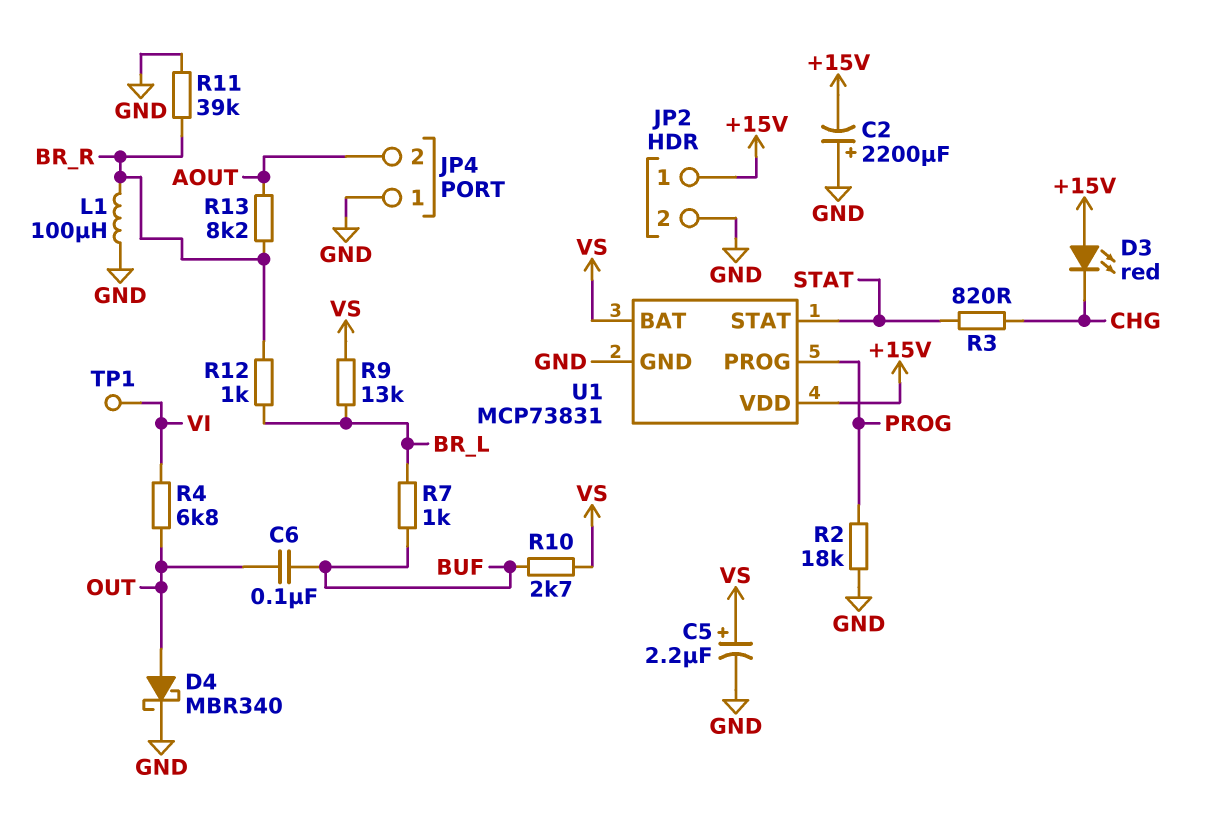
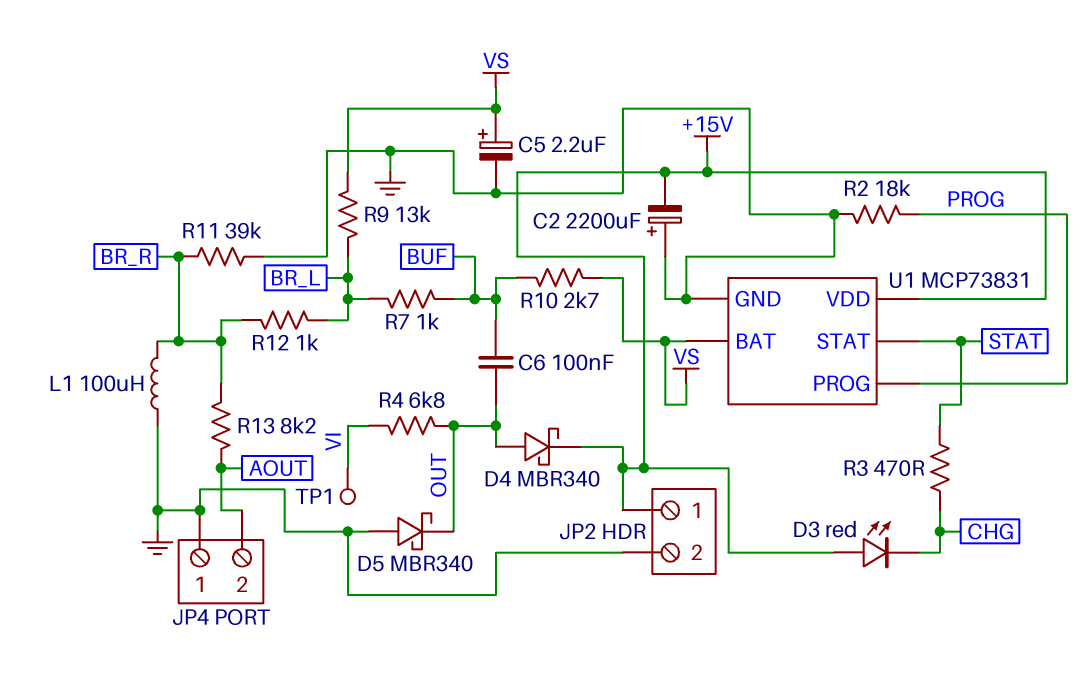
D4: schottky MBR340 (A OUT, K GND) -> schottky MBR340 (A OUT, K +15V)
D5: none -> schottky MBR340 (A GND, K OUT)
R3: 820 (CHG, STAT) -> 470 (CHG, STAT)

